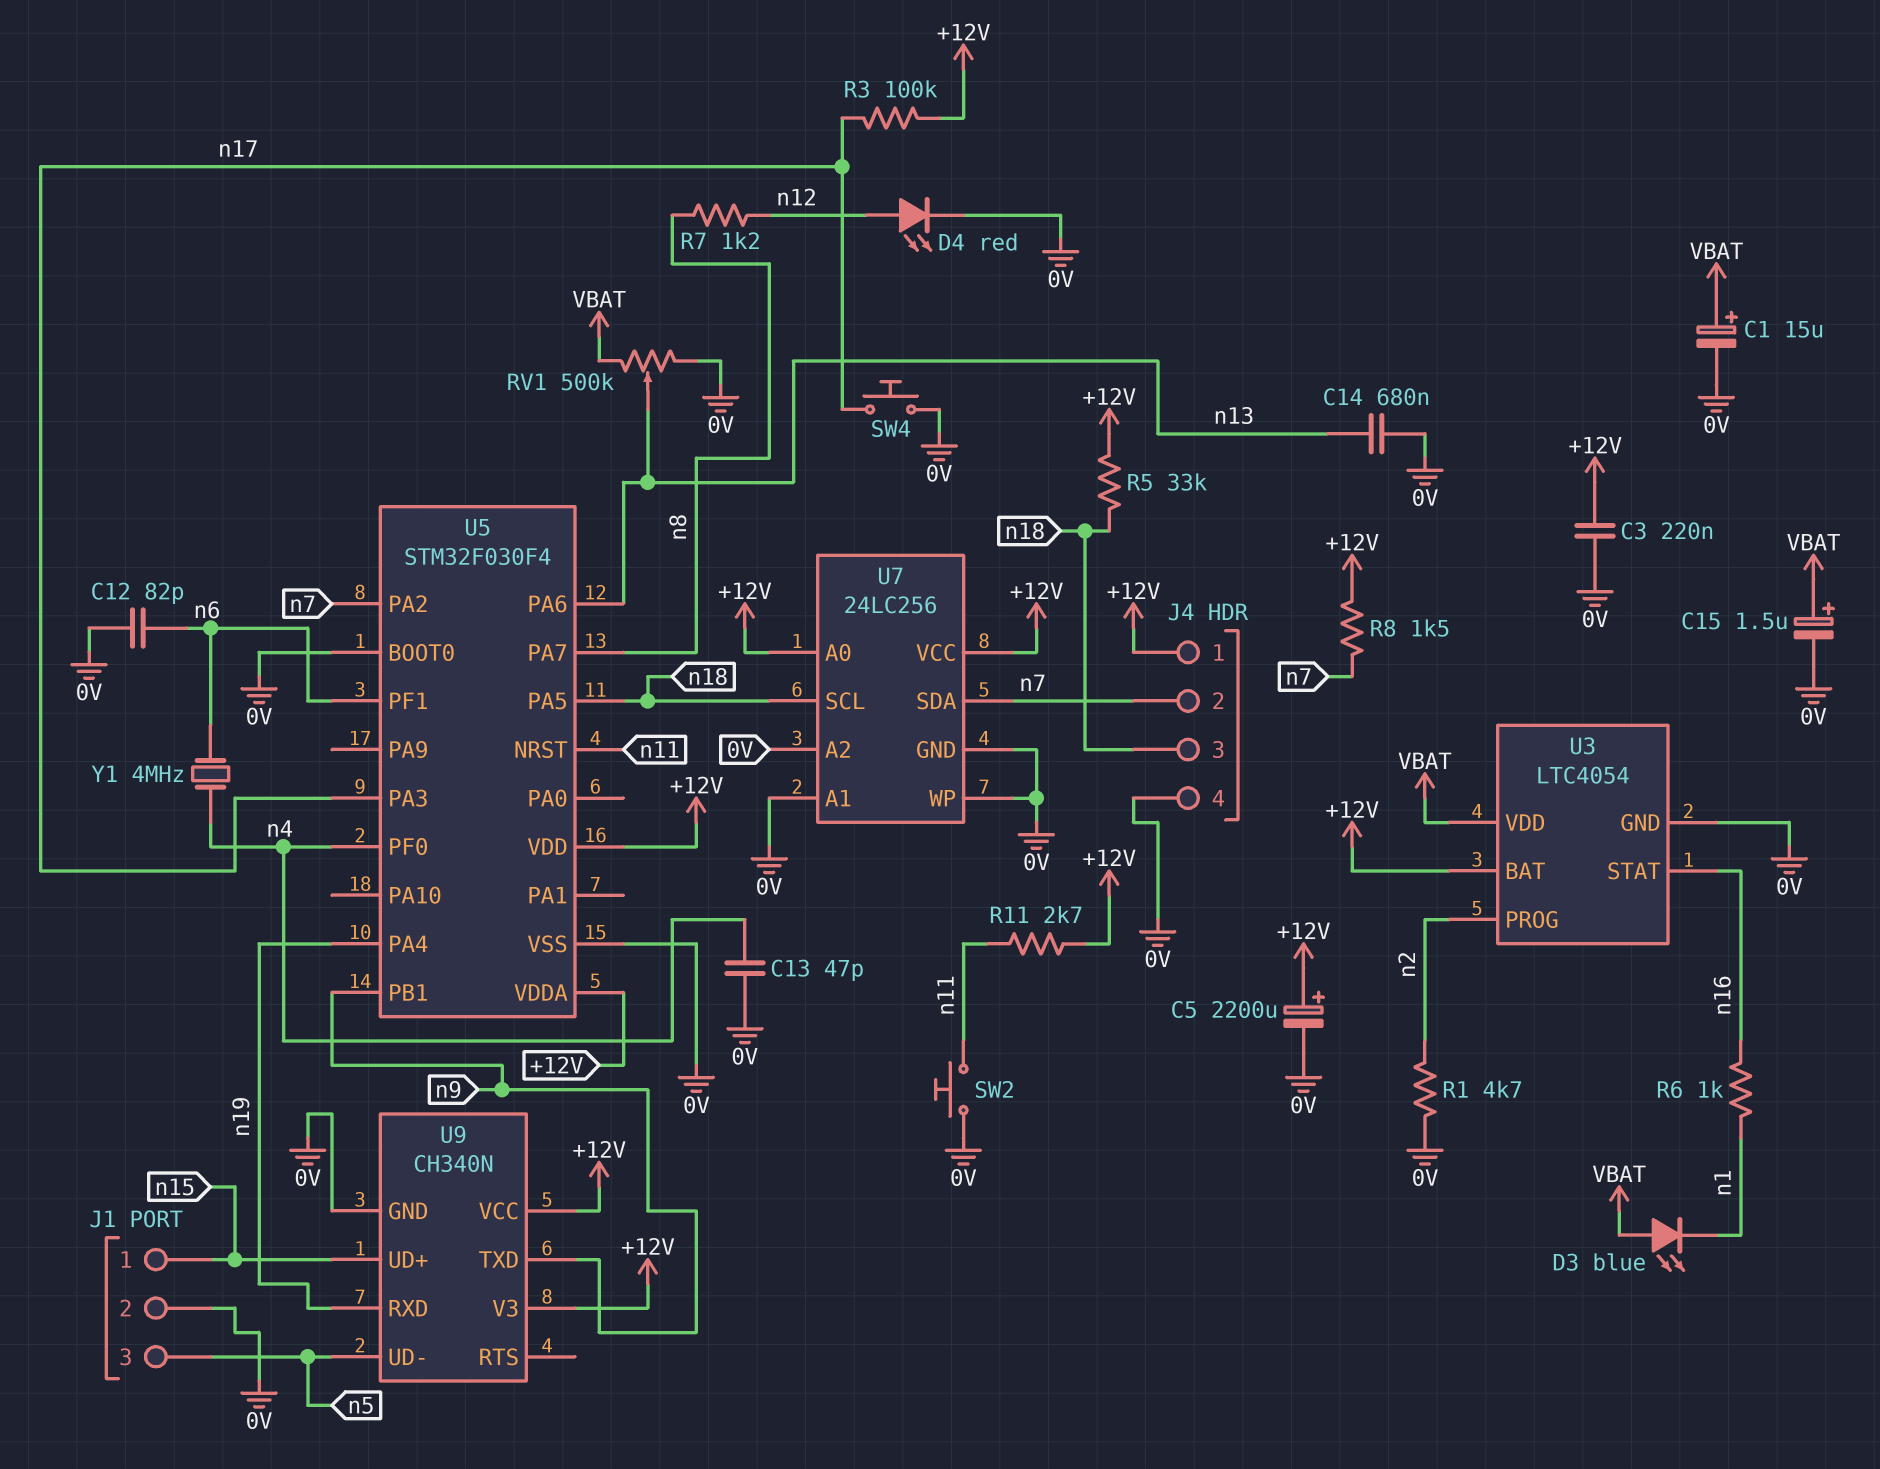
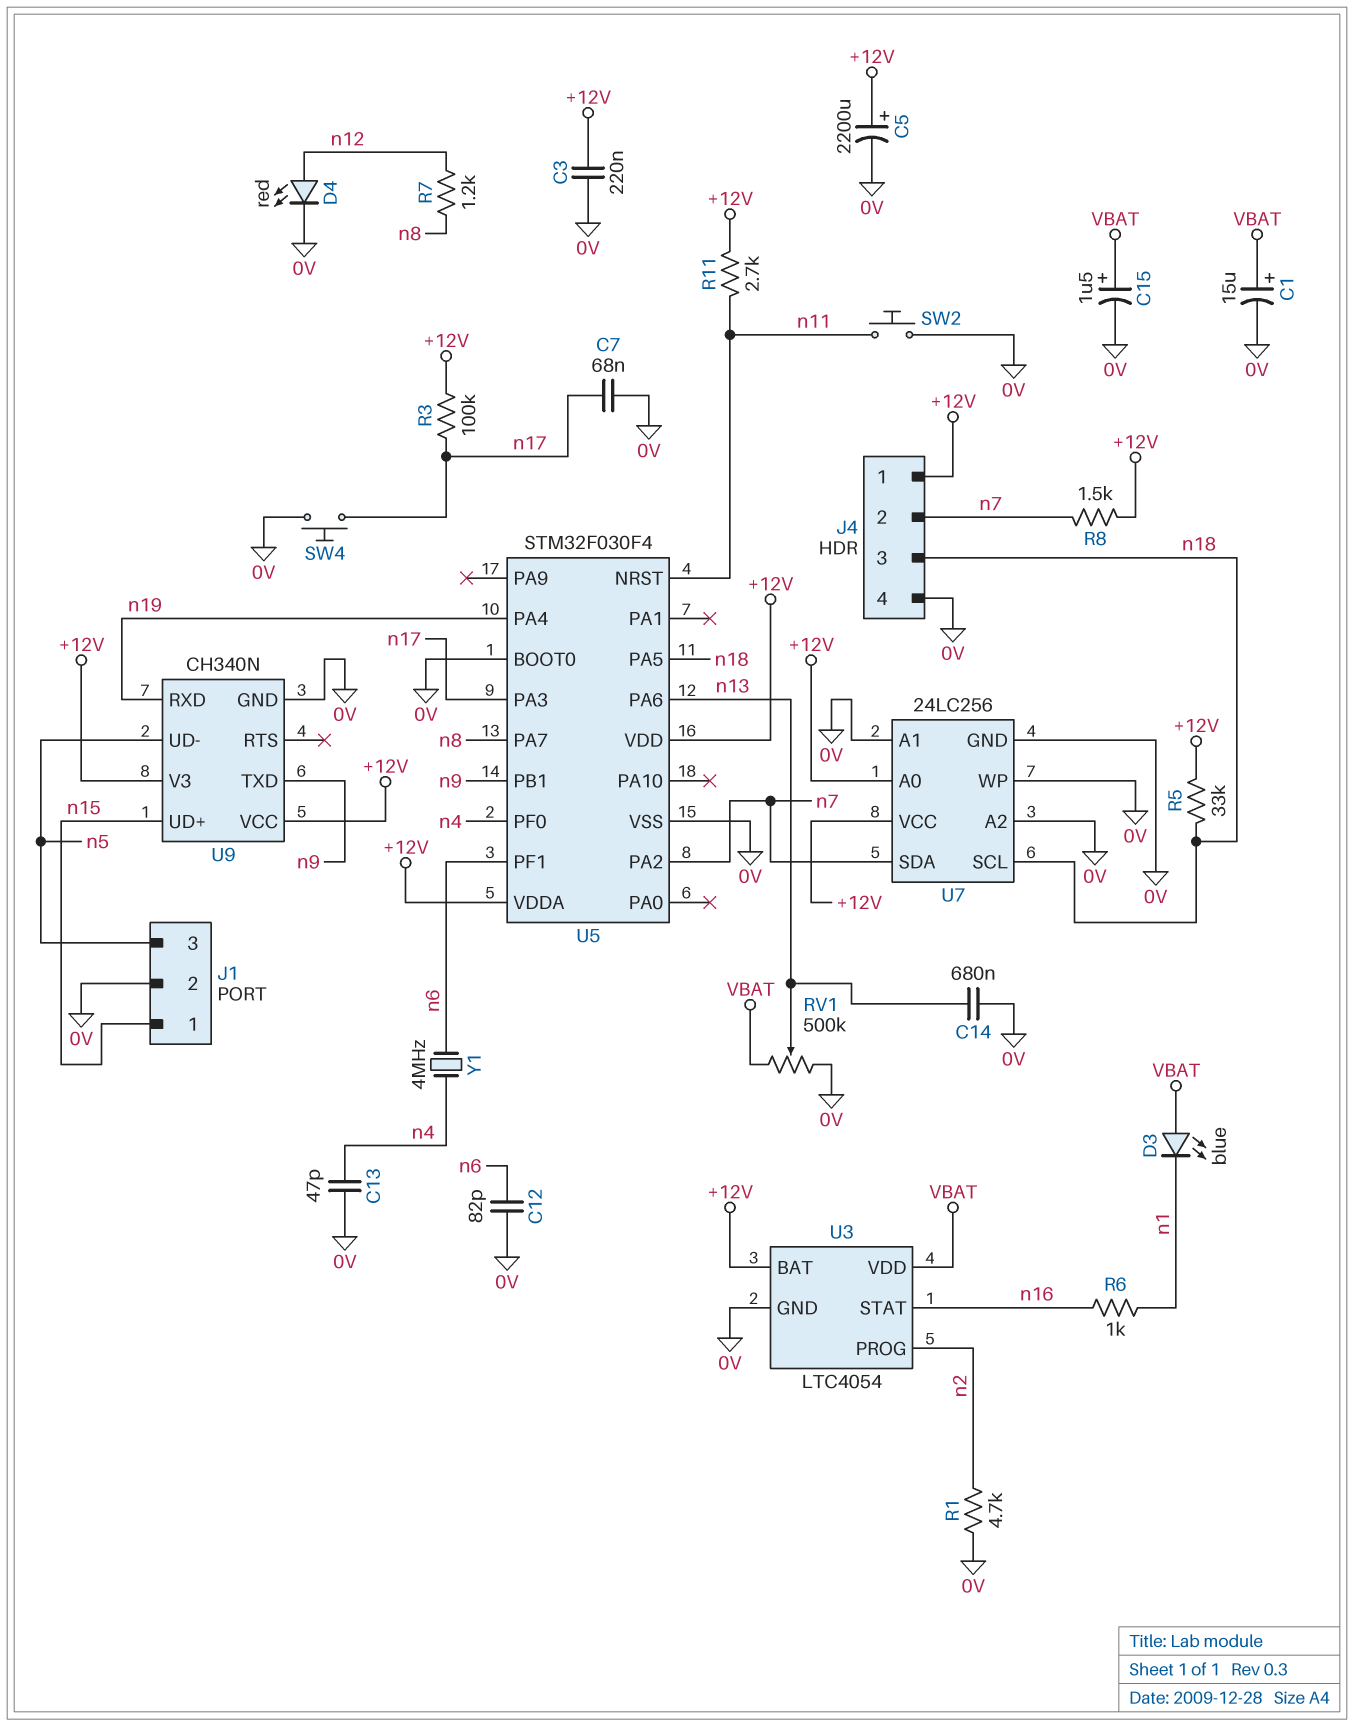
C7: none -> 68nF (0V, n17)

